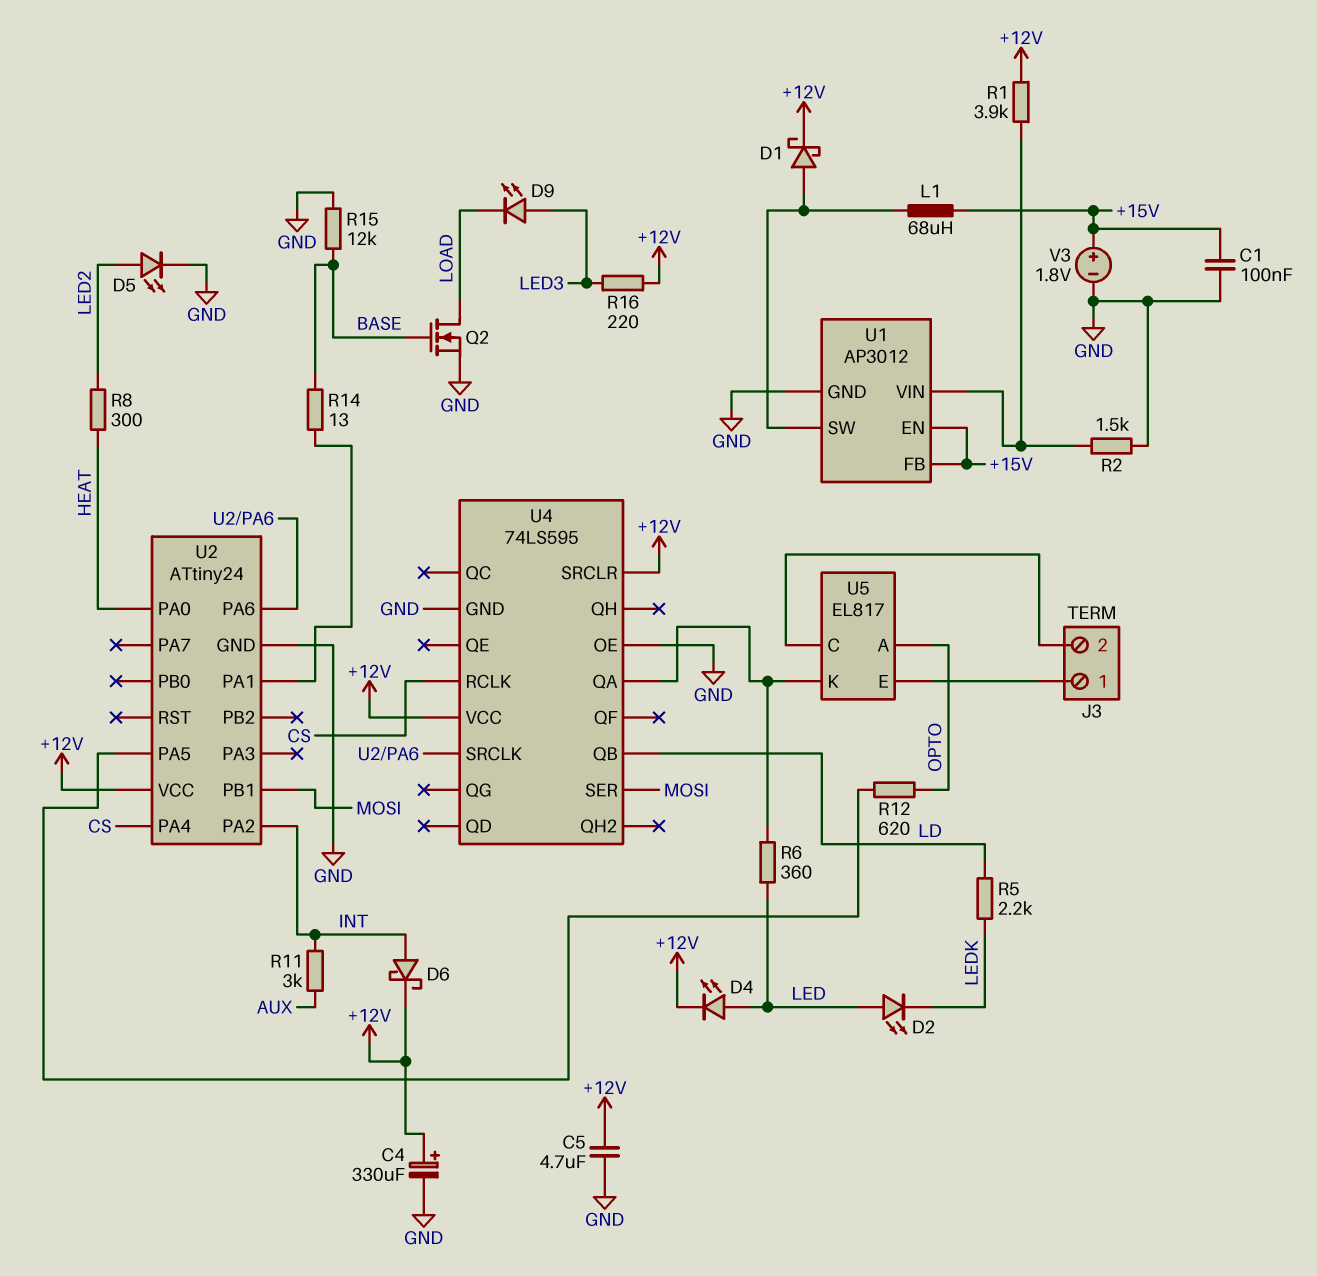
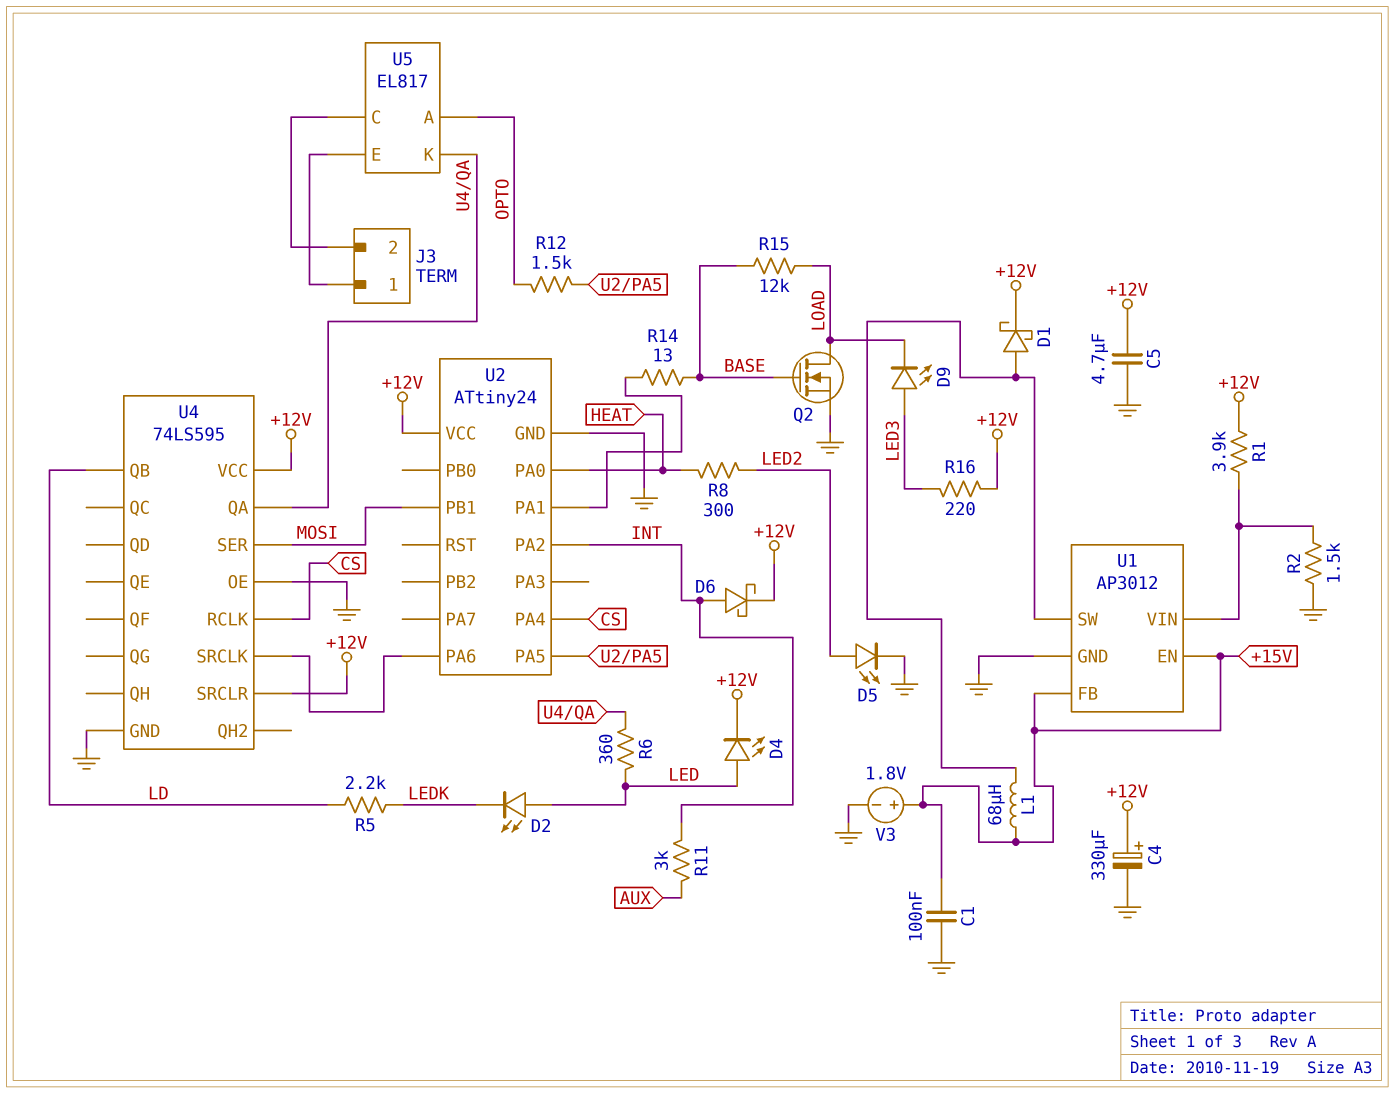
R12: 620 (OPTO, U2/PA5) -> 1.5k (OPTO, U2/PA5)
R15: 12k (BASE, GND) -> 12k (BASE, LOAD)

